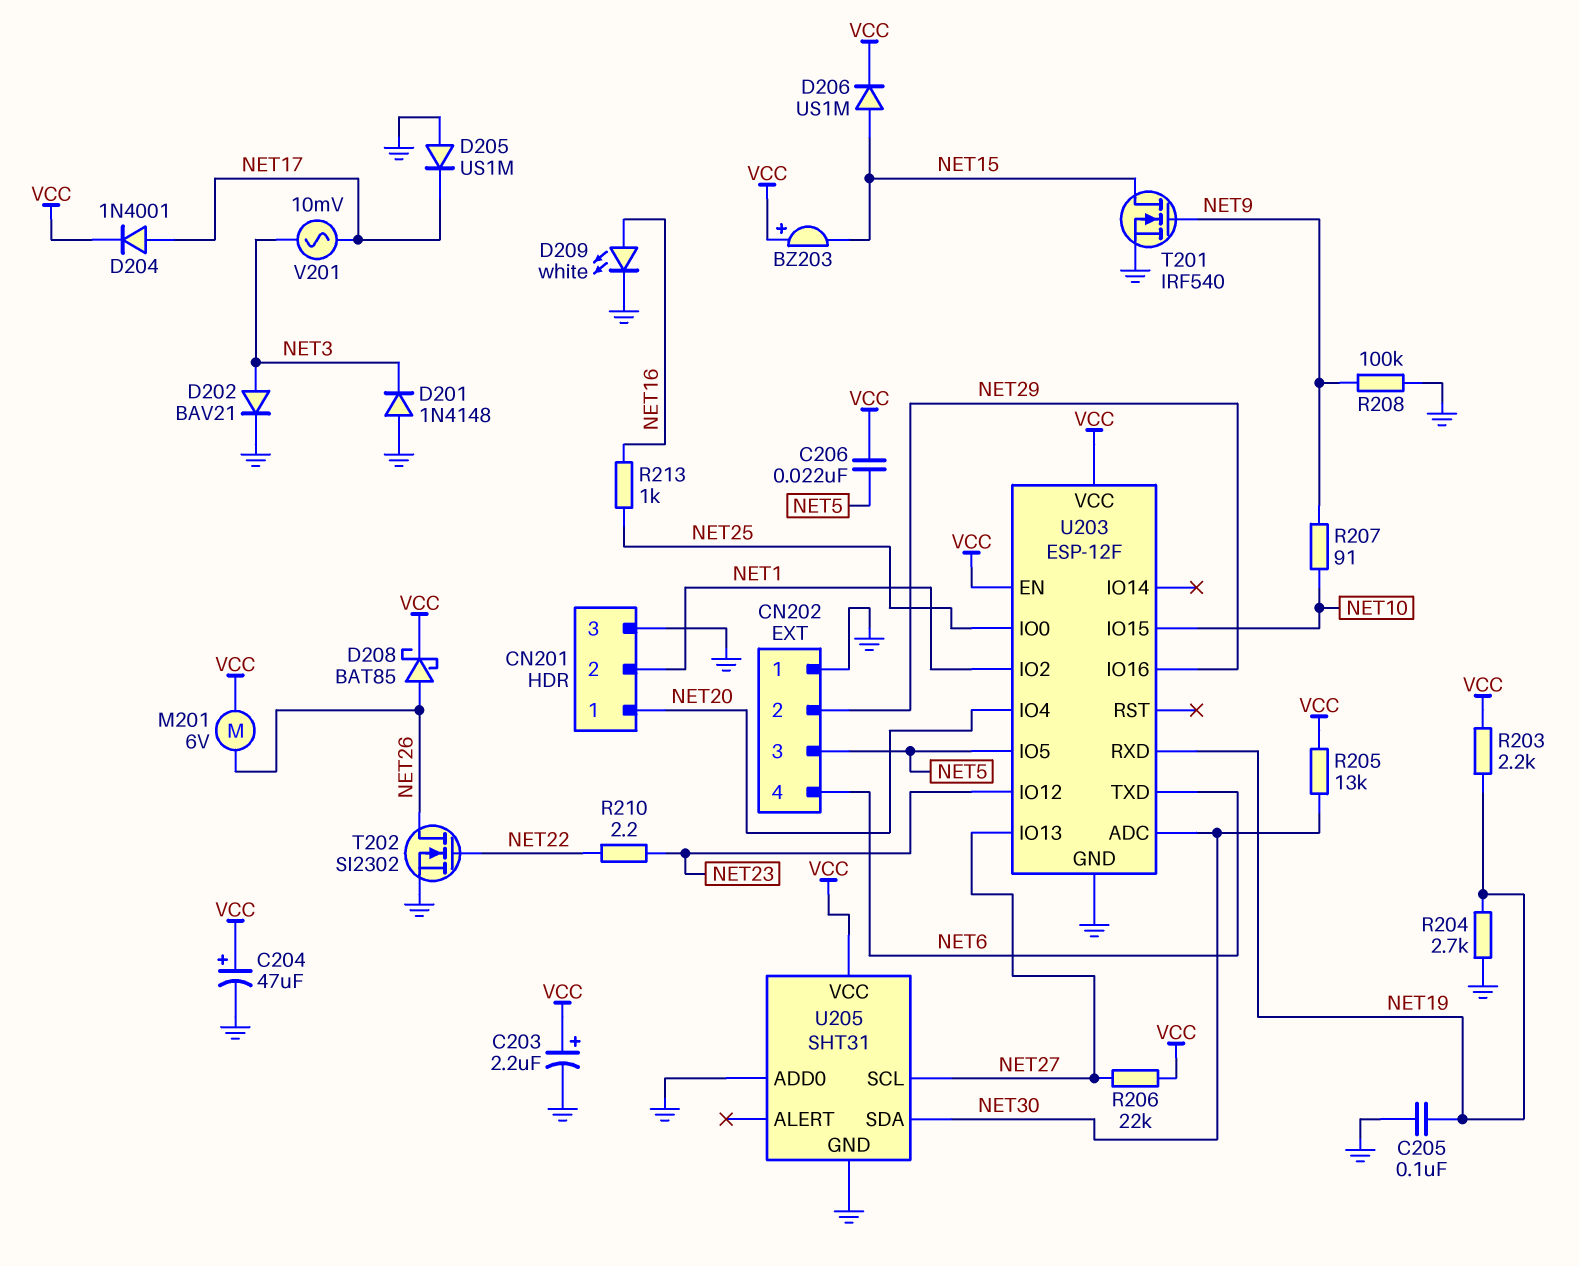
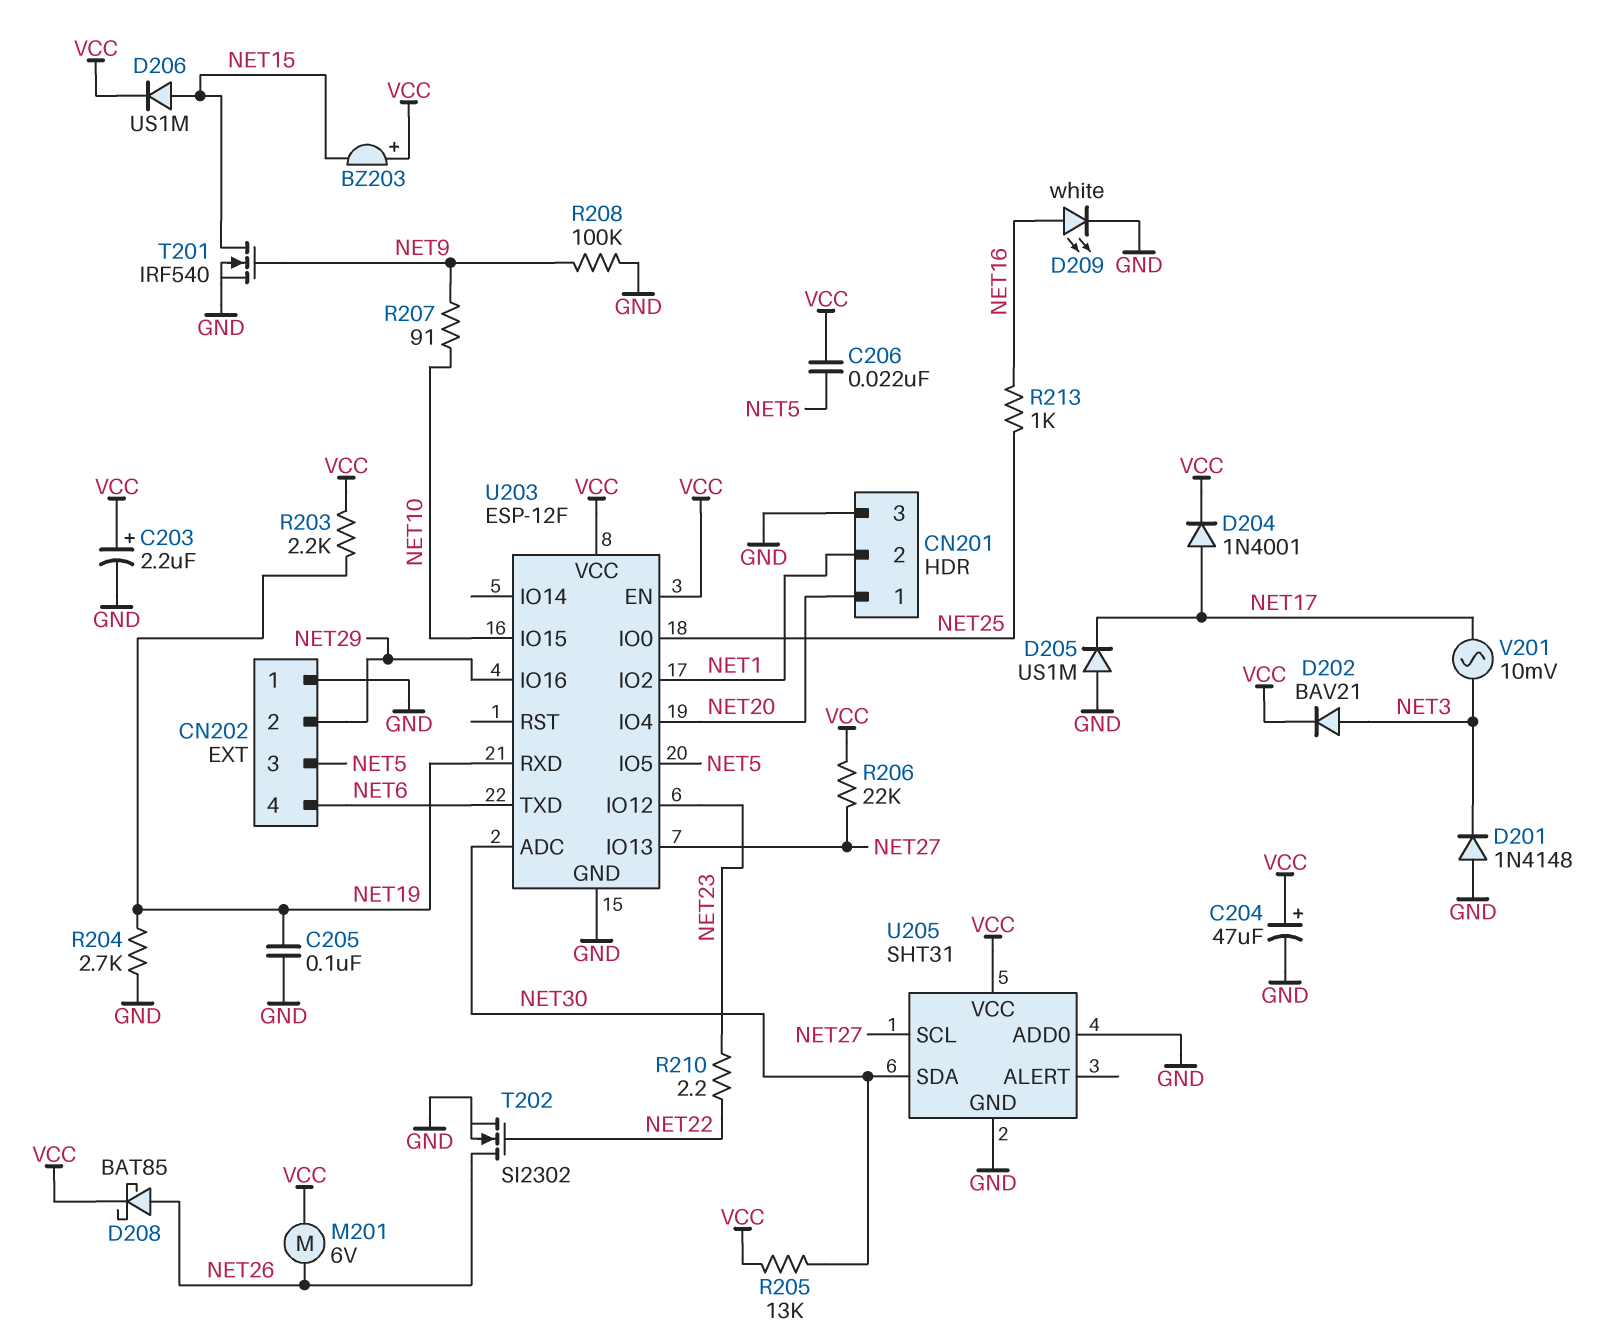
D202: diode BAV21 (A NET3, K GND) -> diode BAV21 (A NET3, K VCC)

